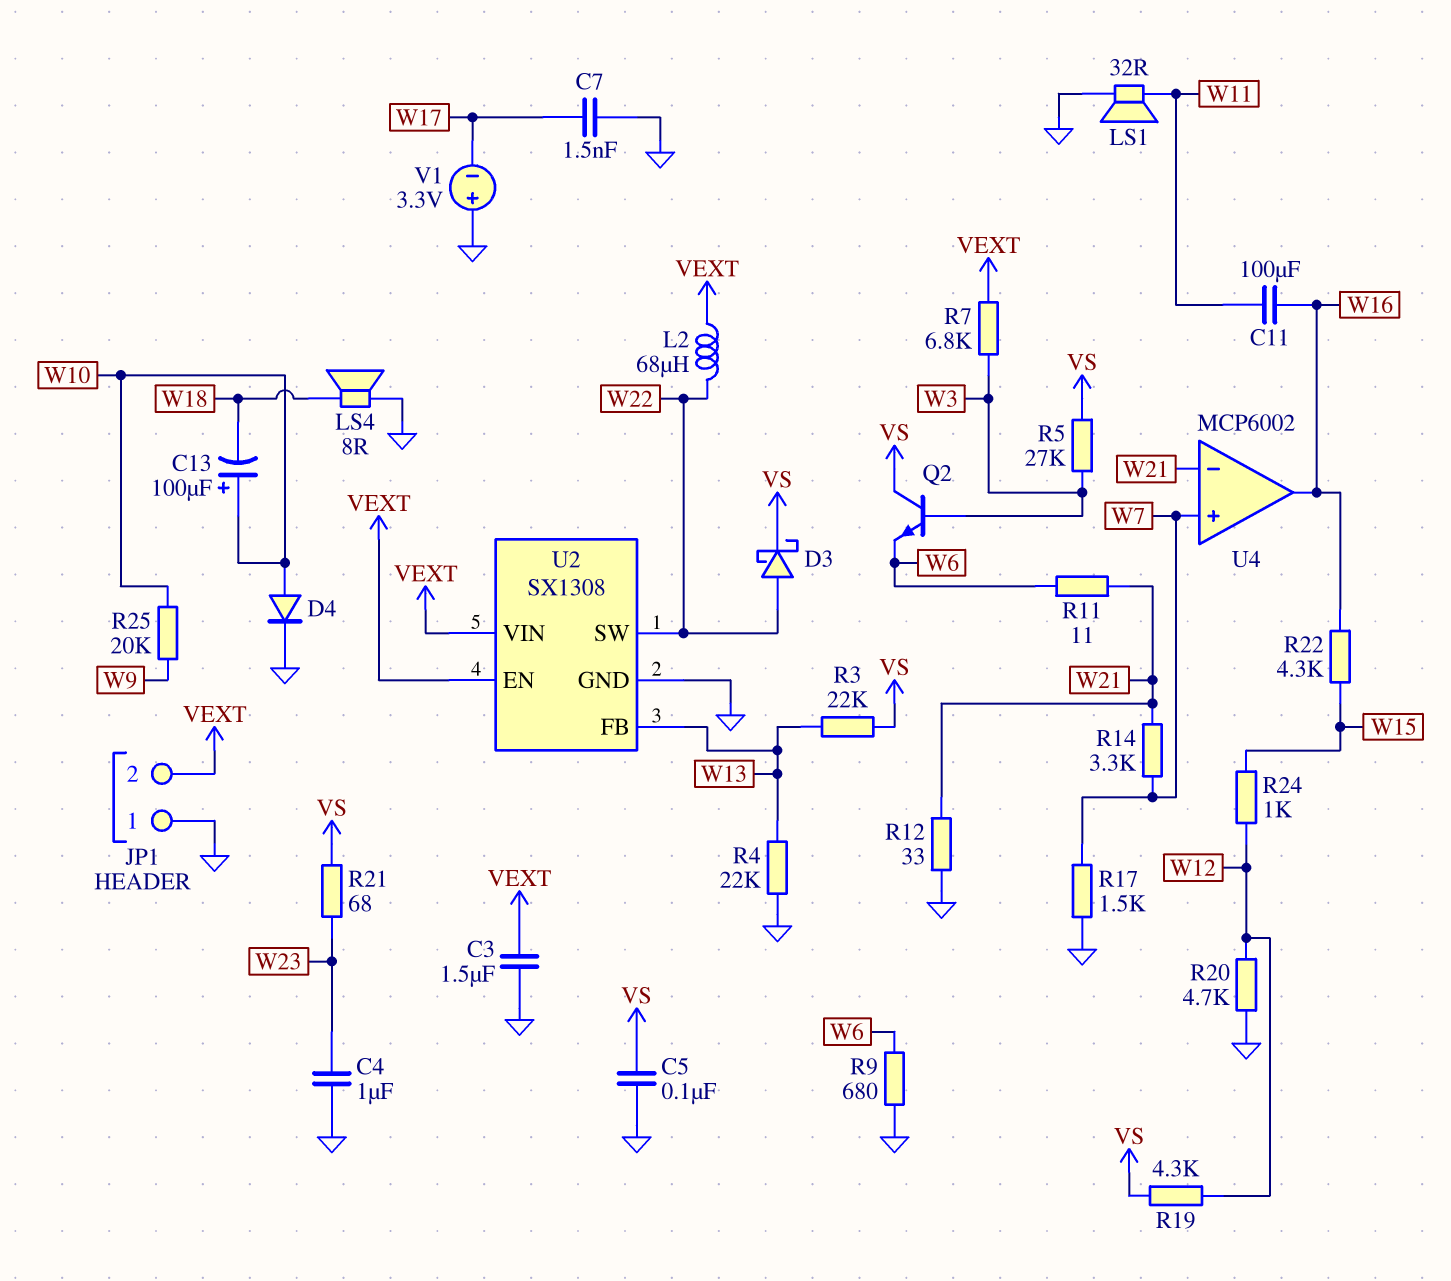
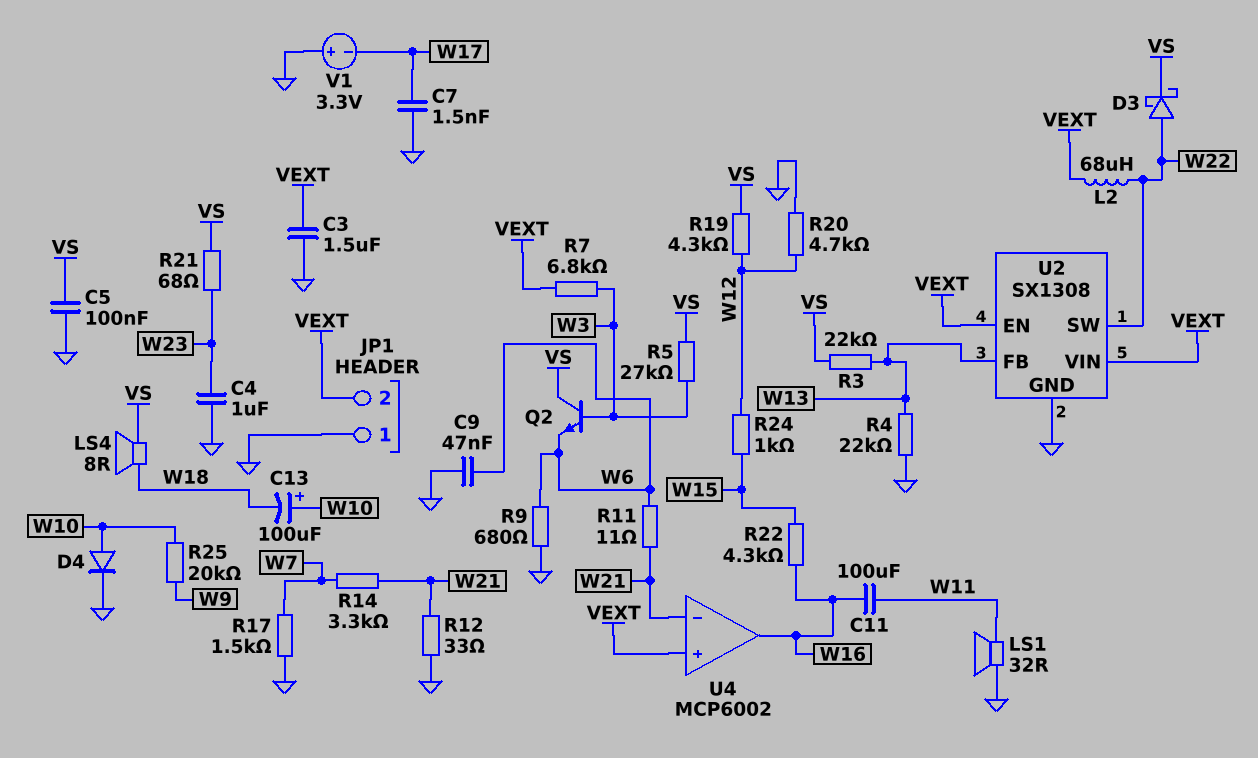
C9: none -> 47nF (GND, W6)
LS4: speaker 8R (GND, W18) -> speaker 8R (VS, W18)
U4 pin in+: W7 -> VEXT

